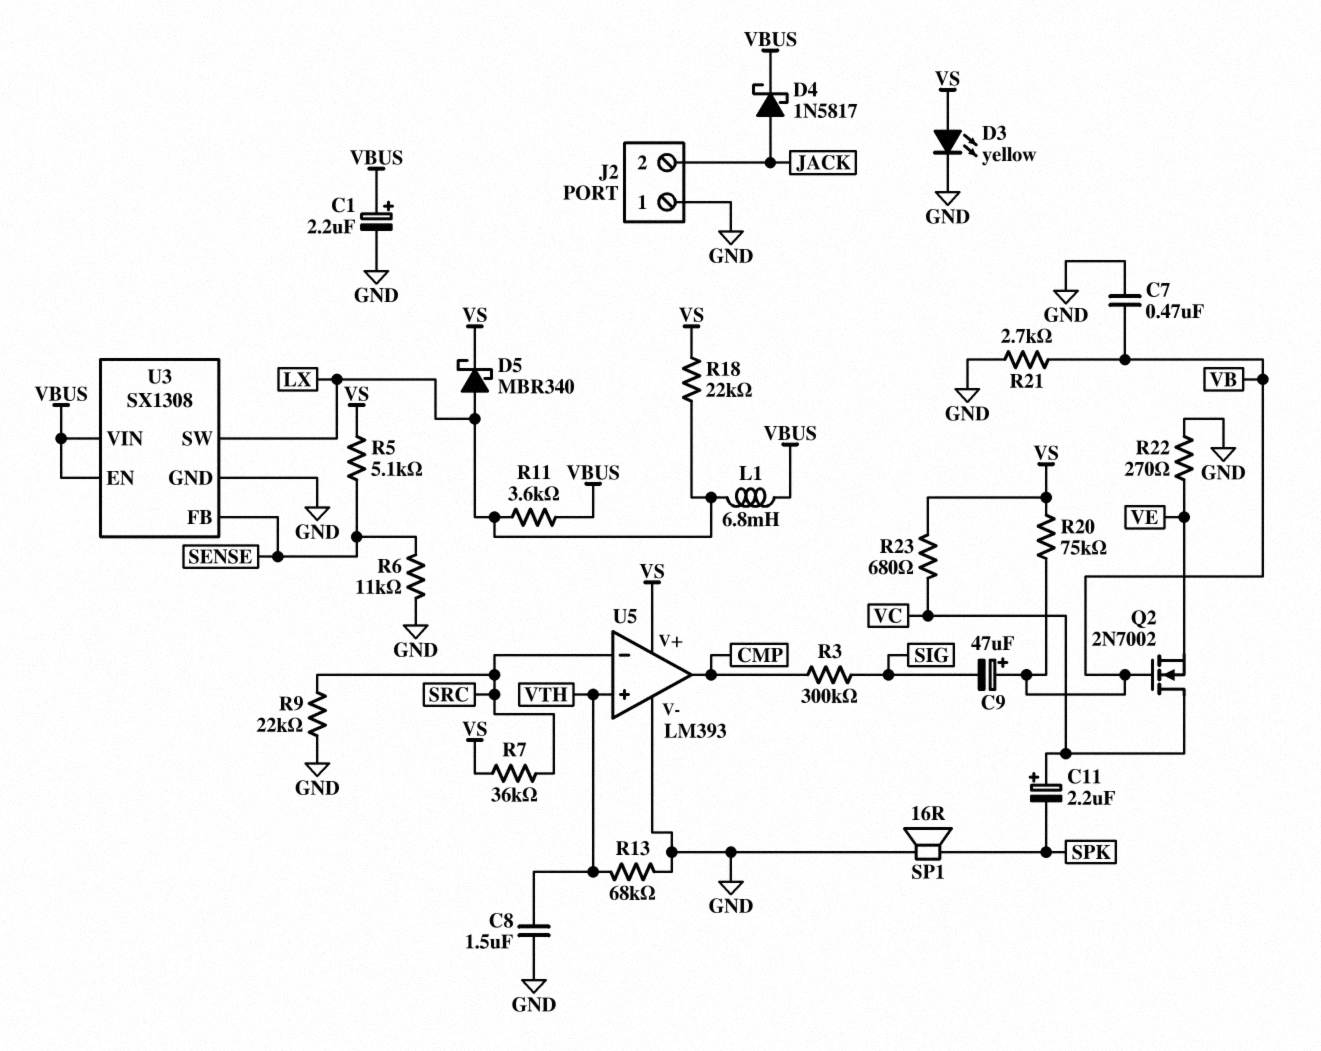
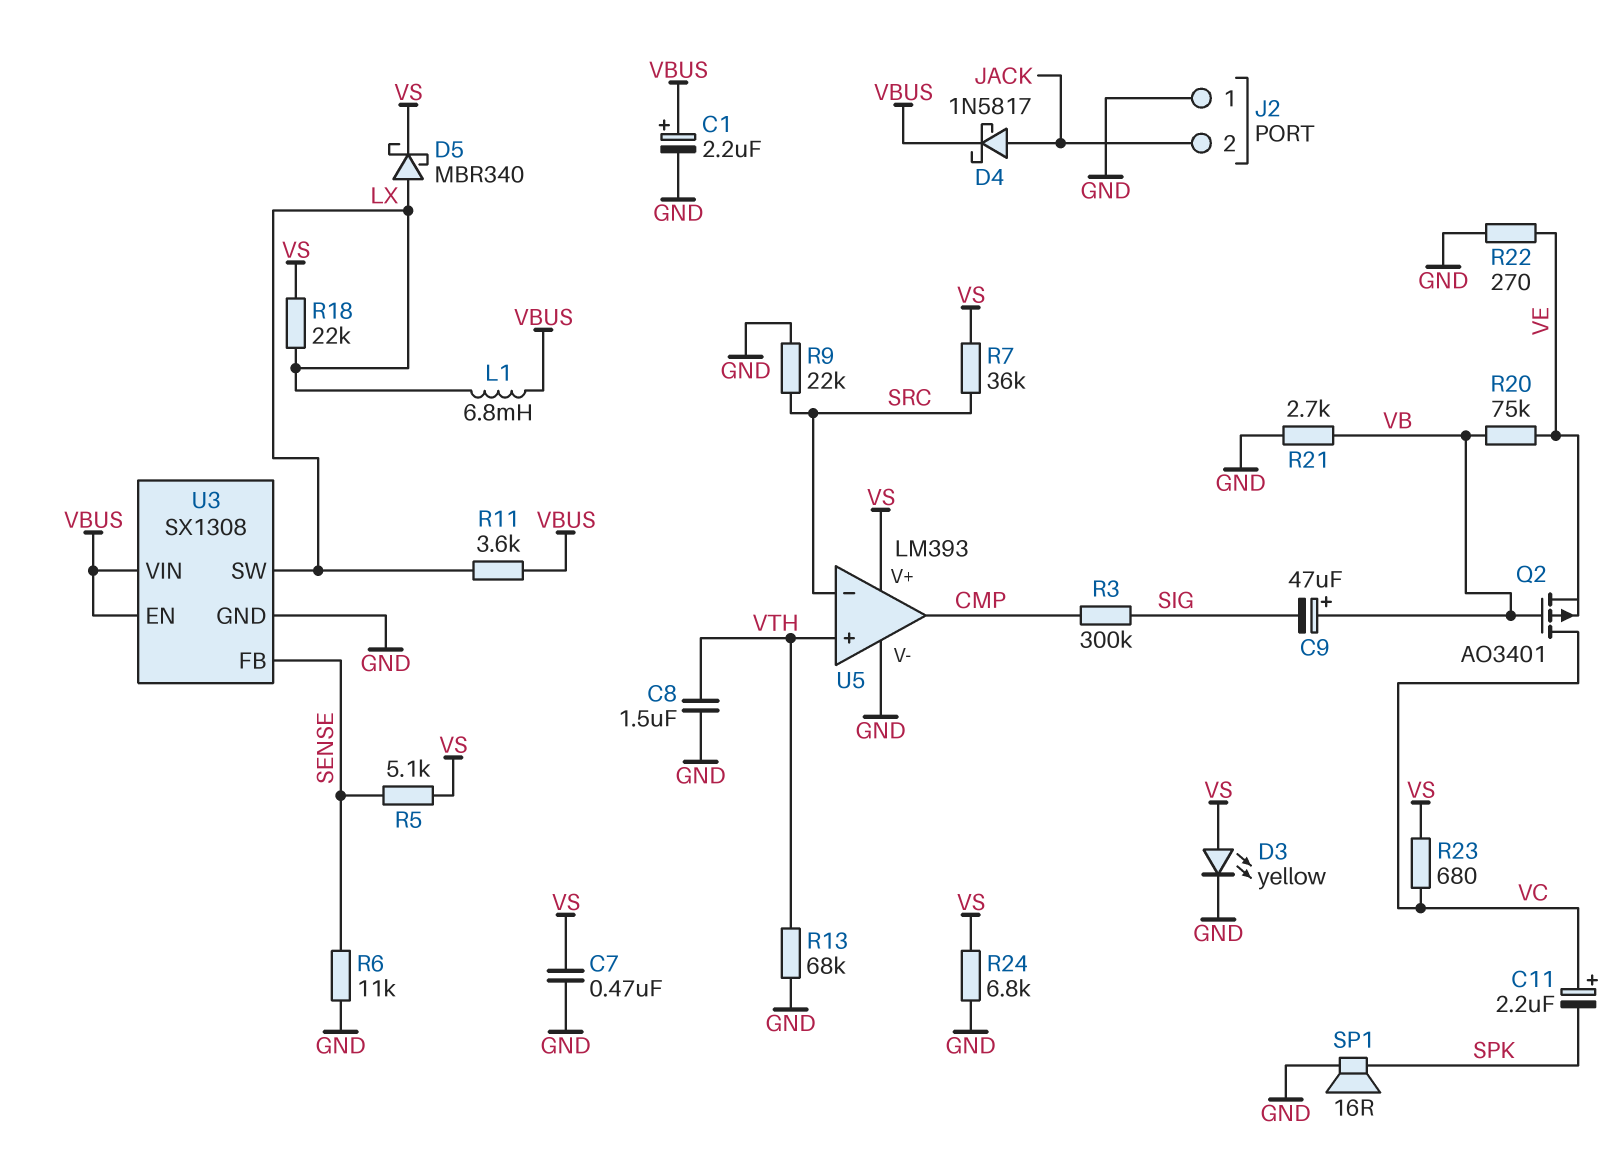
C7: 470nF (GND, VB) -> 470nF (GND, VS)
Q2: NMOS 2N7002 (G VB, D VC, S VE) -> PMOS AO3401 (G VB, D VC, S VE)
R20: 75k (VB, VS) -> 75k (VB, VE)
R24: none -> 6.8k (GND, VS)

